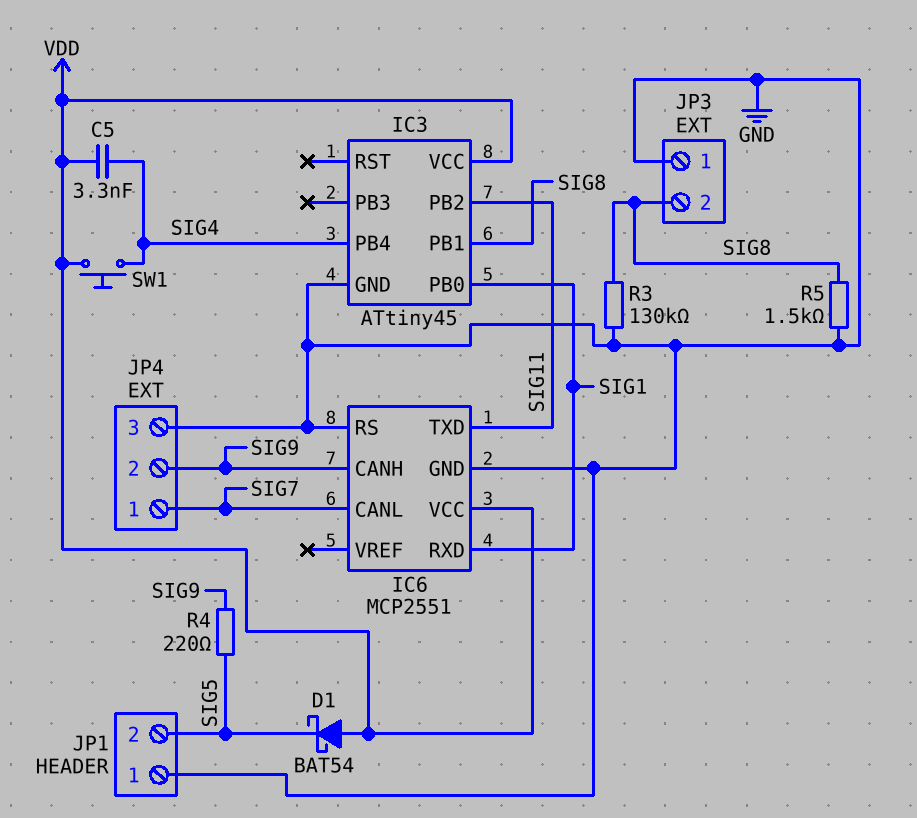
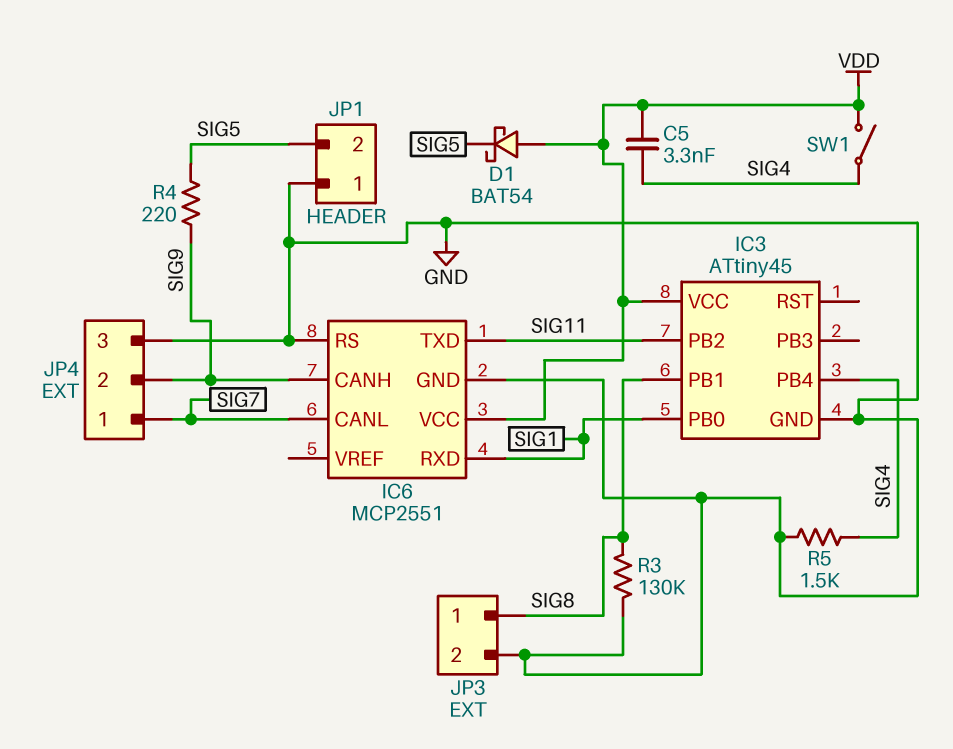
JP3 pin 1: GND -> SIG8
JP3 pin 2: SIG8 -> GND
R5: 1.5k (GND, SIG8) -> 1.5k (GND, SIG4)
SW1: button (SIG4, VDD) -> switch (SIG4, VDD)

